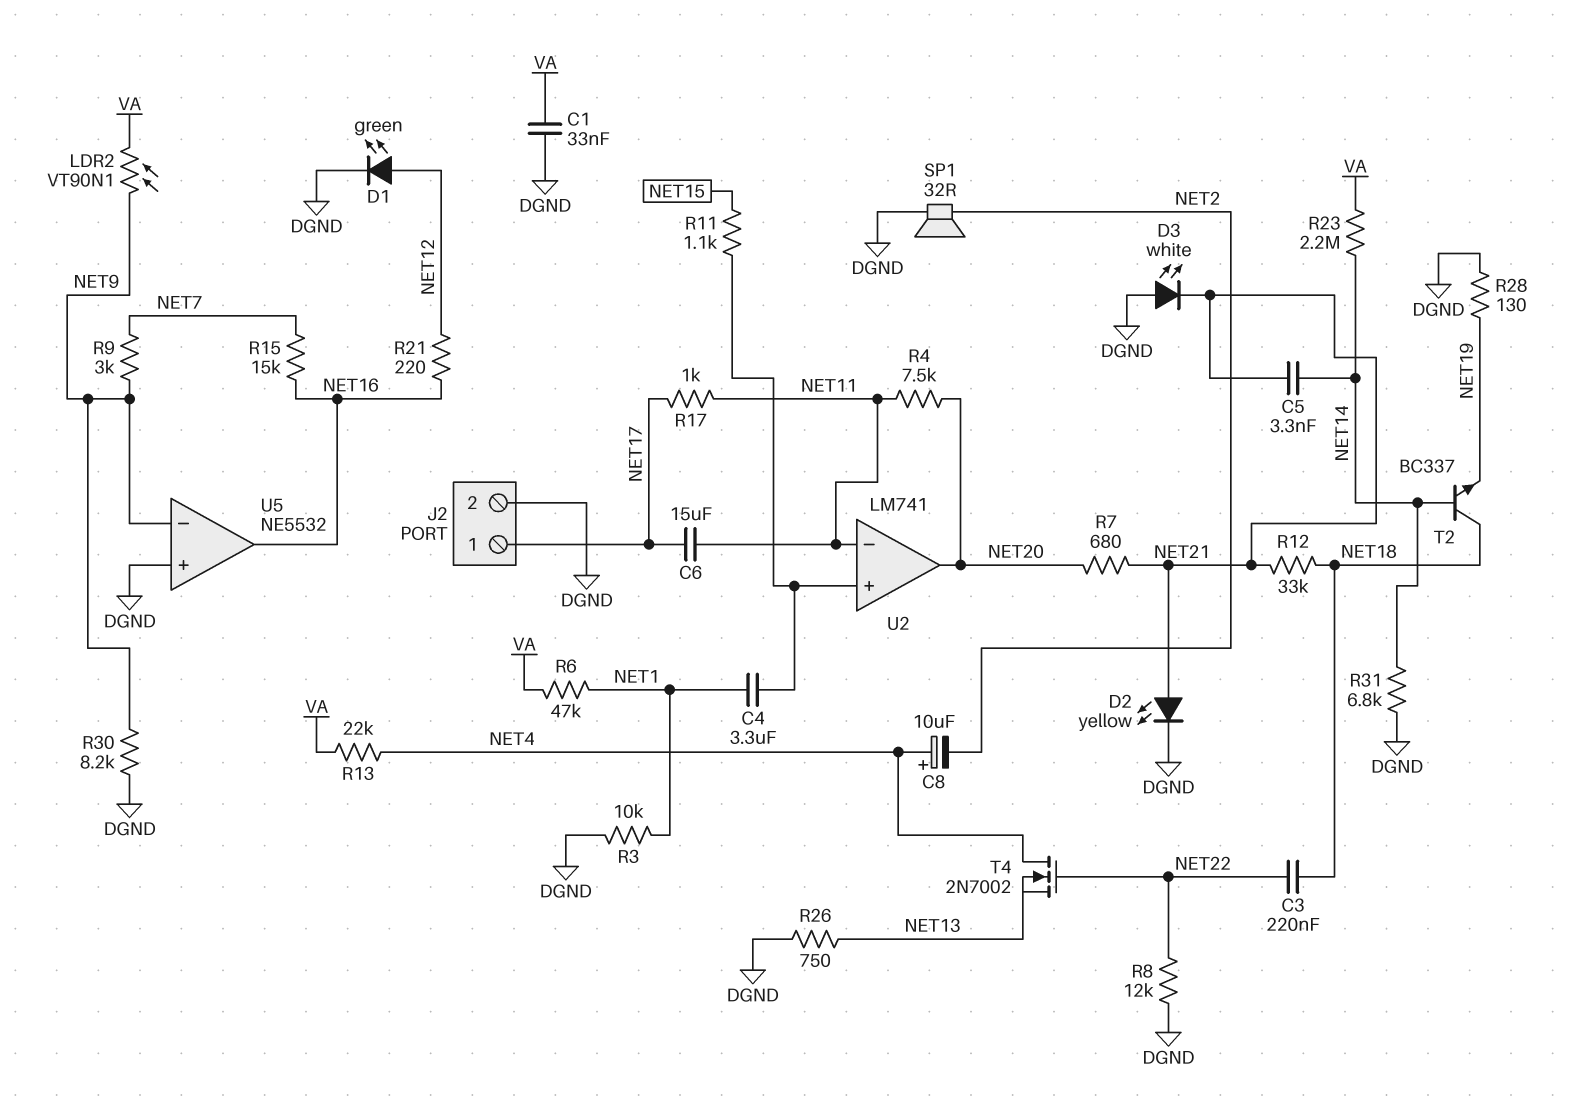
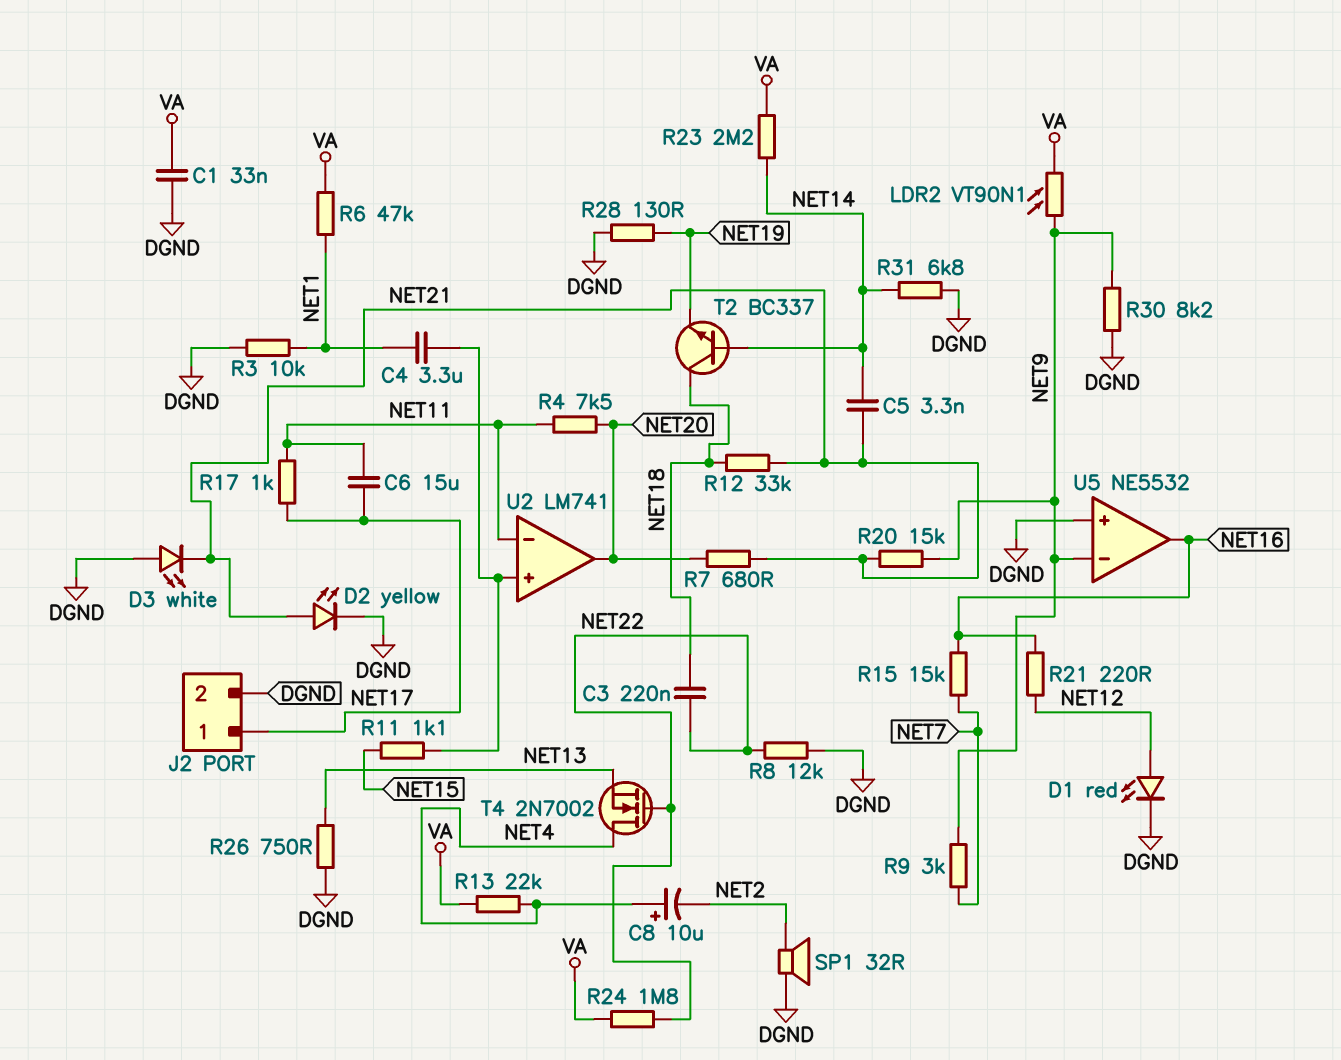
D1: LED green (A NET12, K DGND) -> LED red (A NET12, K DGND)
R20: none -> 15k (NET9, NET21)
R24: none -> 1.8M (NET22, VA)

